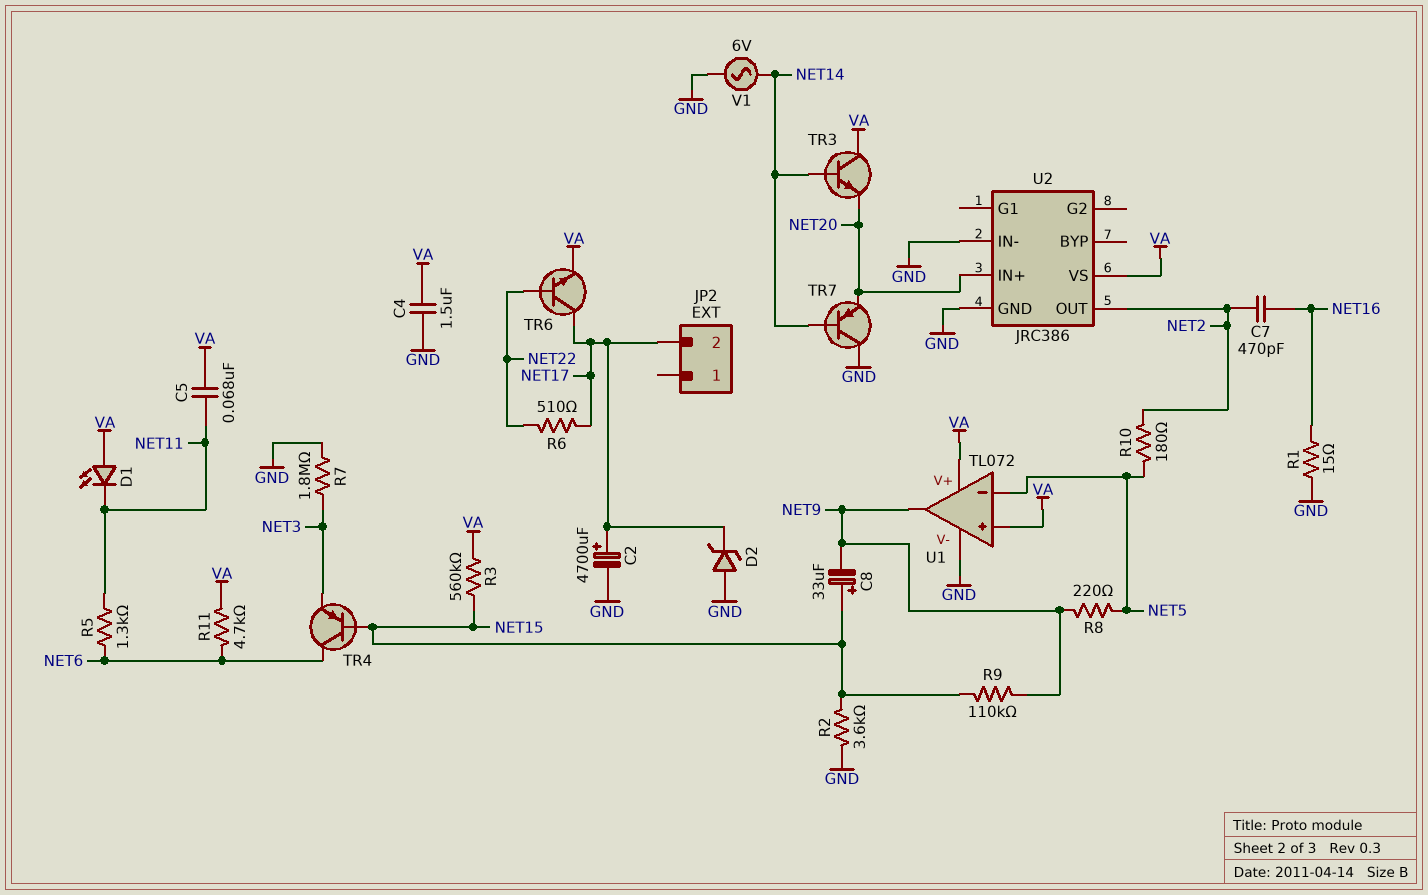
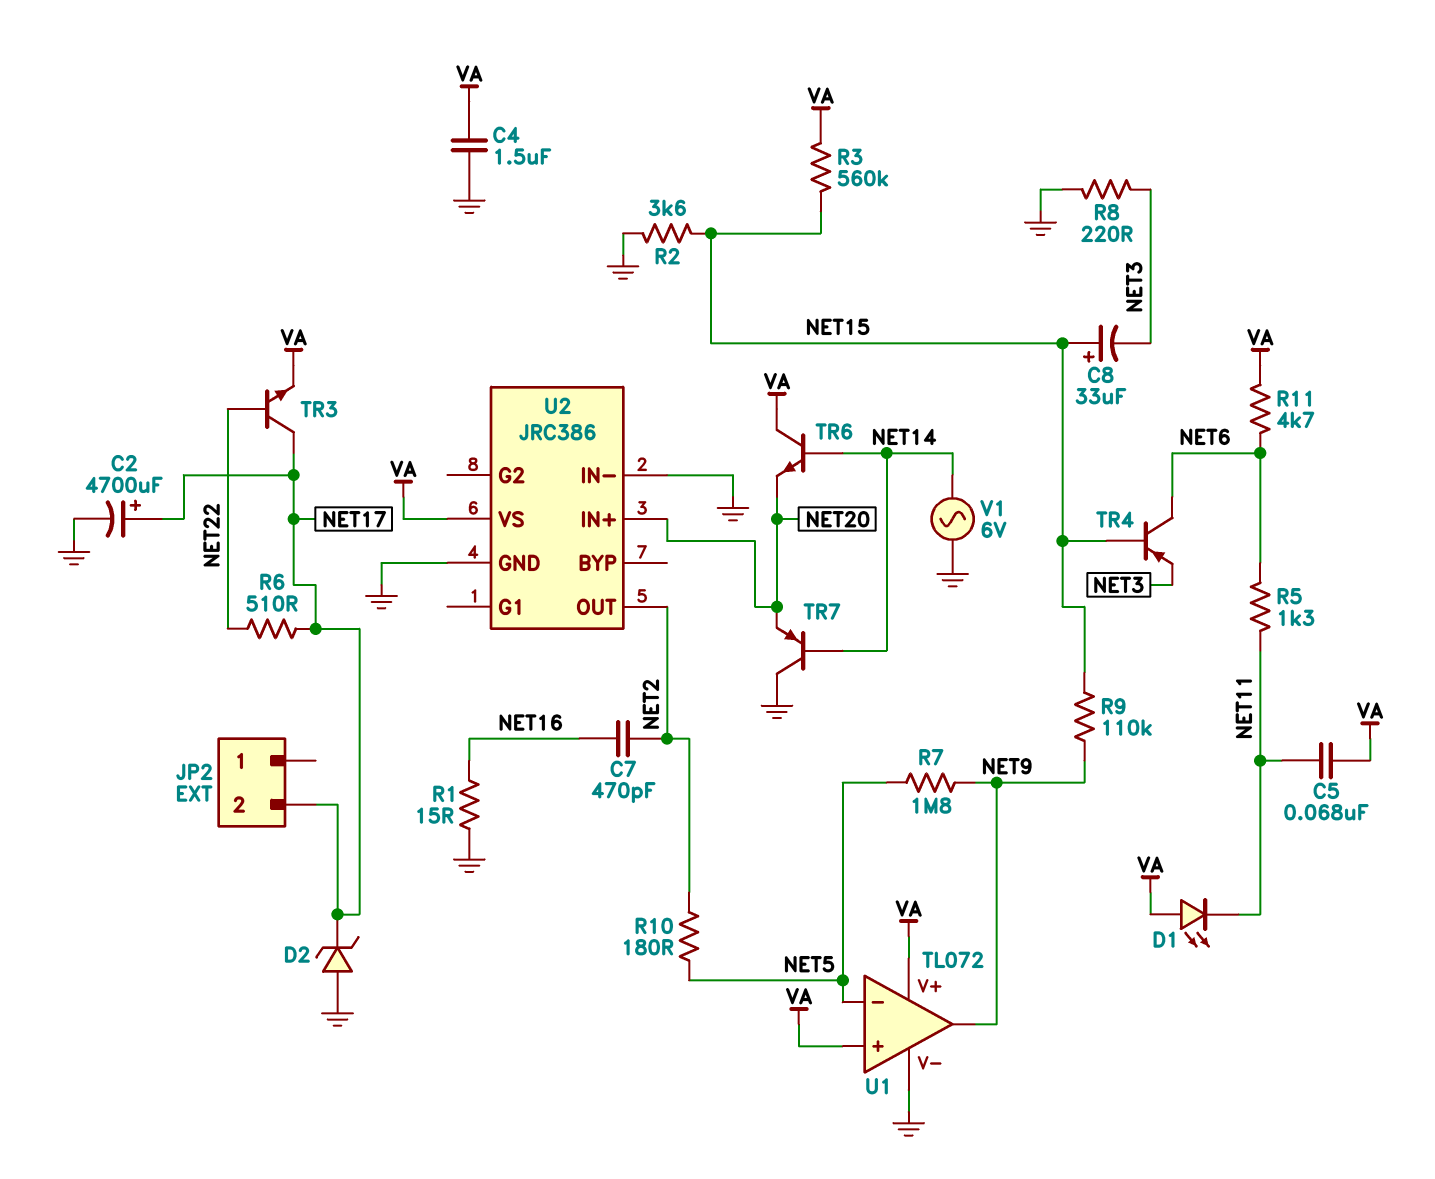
C8: 33uF (plus NET15, minus NET9) -> 33uF (plus NET15, minus NET3)
R7: 1.8M (GND, NET3) -> 1.8M (NET5, NET9)
R8: 220 (NET5, NET9) -> 220 (GND, NET3)
TR3: NPN (B NET14, C VA, E NET20) -> NPN (B NET22, C NET17, E VA)
TR6: NPN (B NET22, C NET17, E VA) -> NPN (B NET14, C VA, E NET20)

